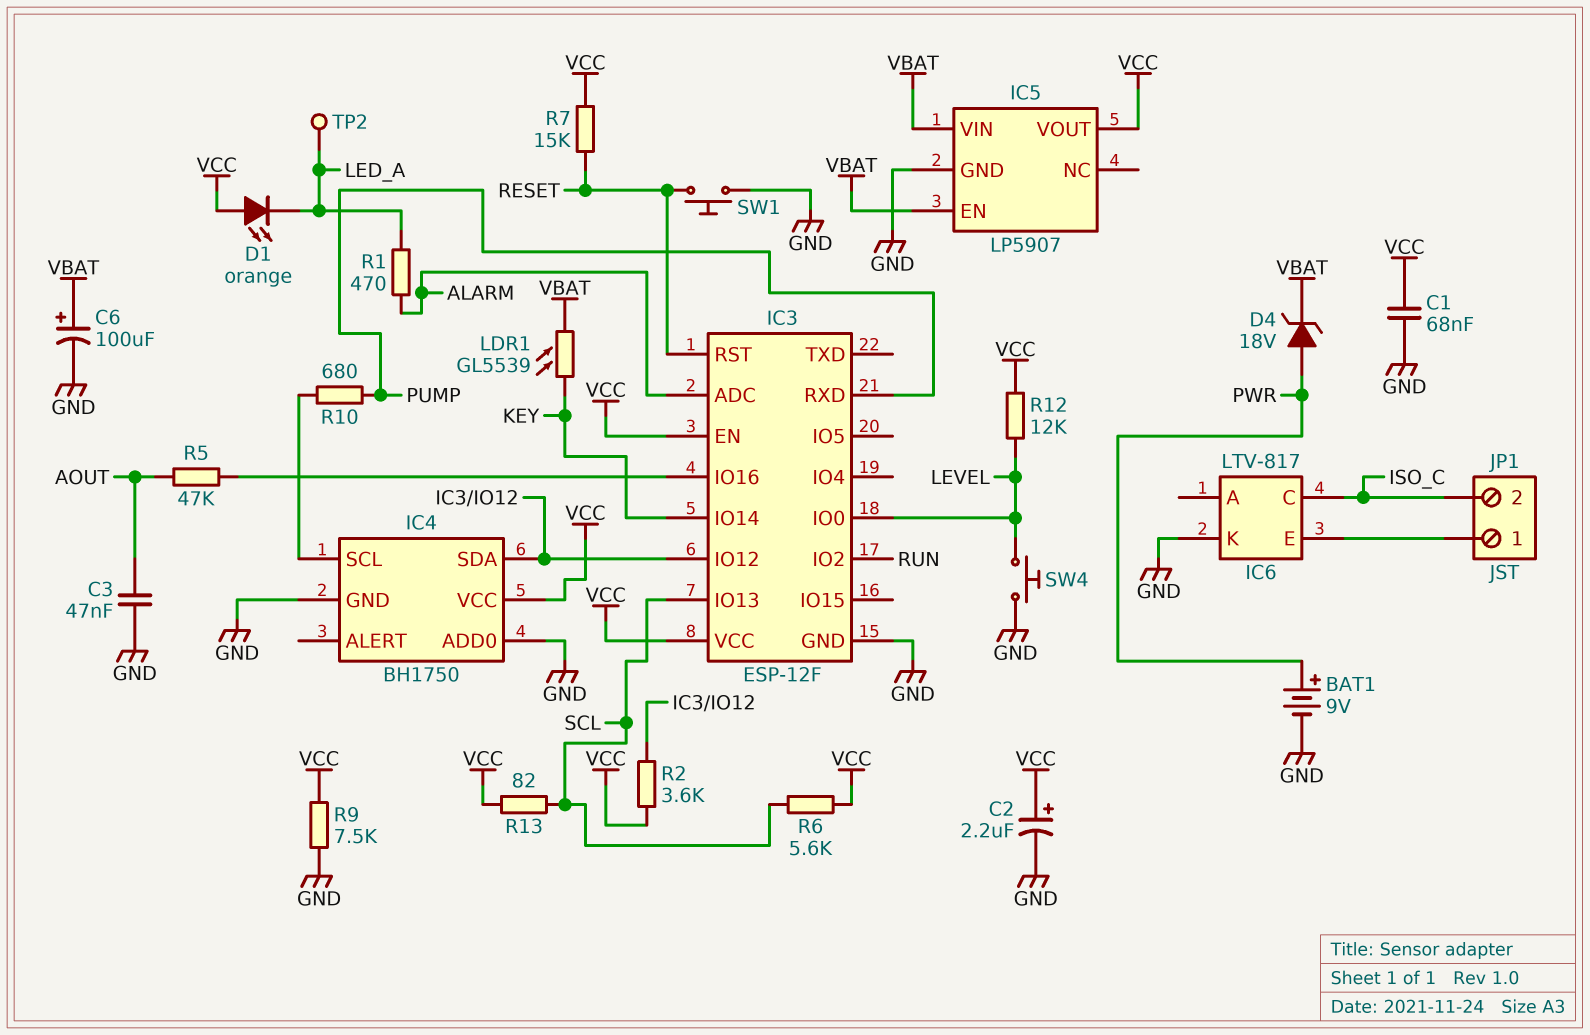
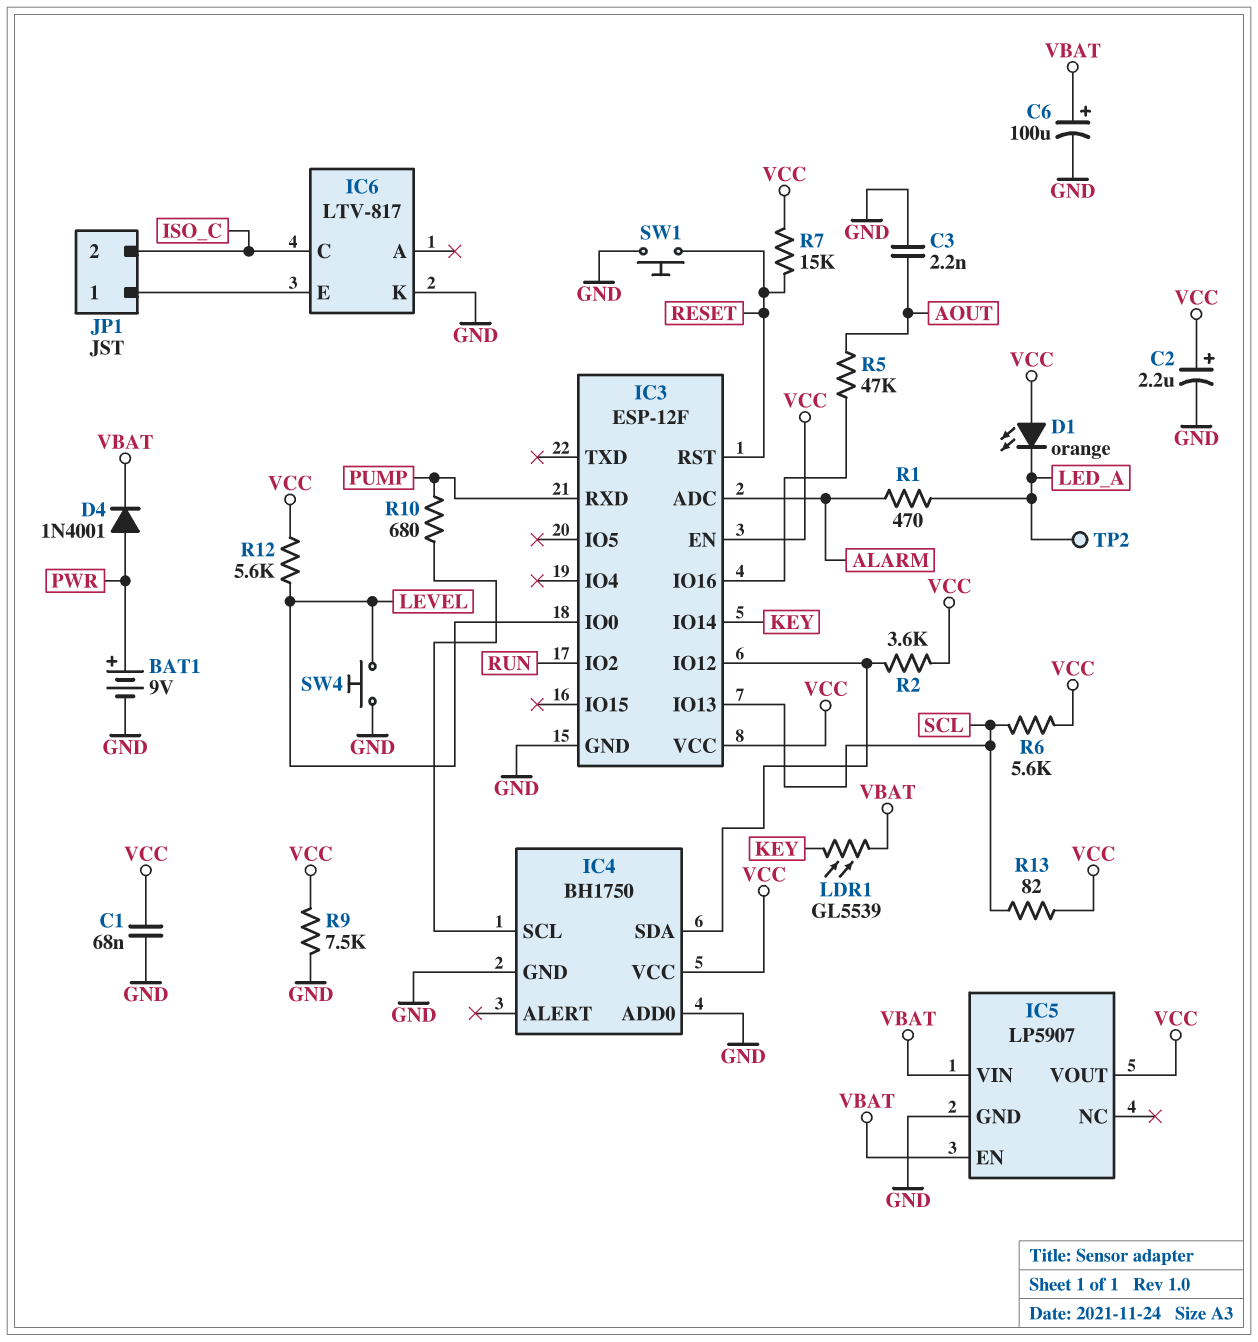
C3: 47nF (AOUT, GND) -> 2.2nF (AOUT, GND)
D4: zener 18V (A PWR, K VBAT) -> diode 1N4001 (A PWR, K VBAT)
R12: 12k (LEVEL, VCC) -> 5.6k (LEVEL, VCC)

